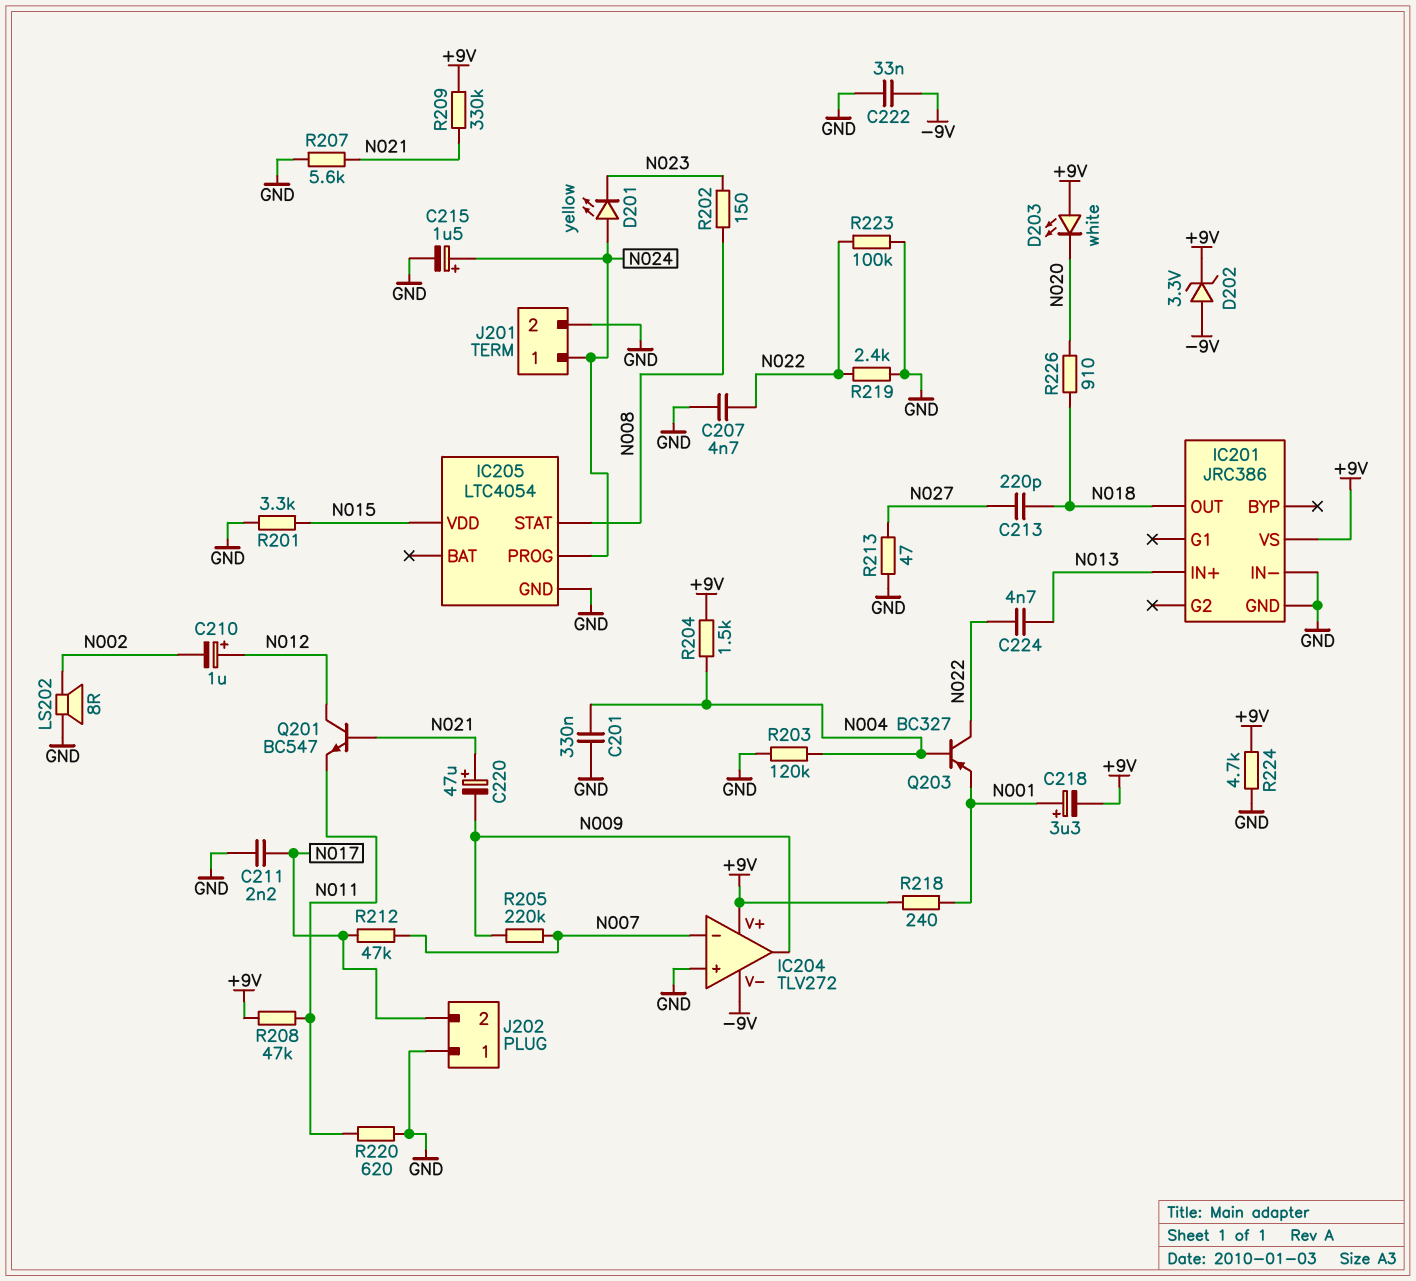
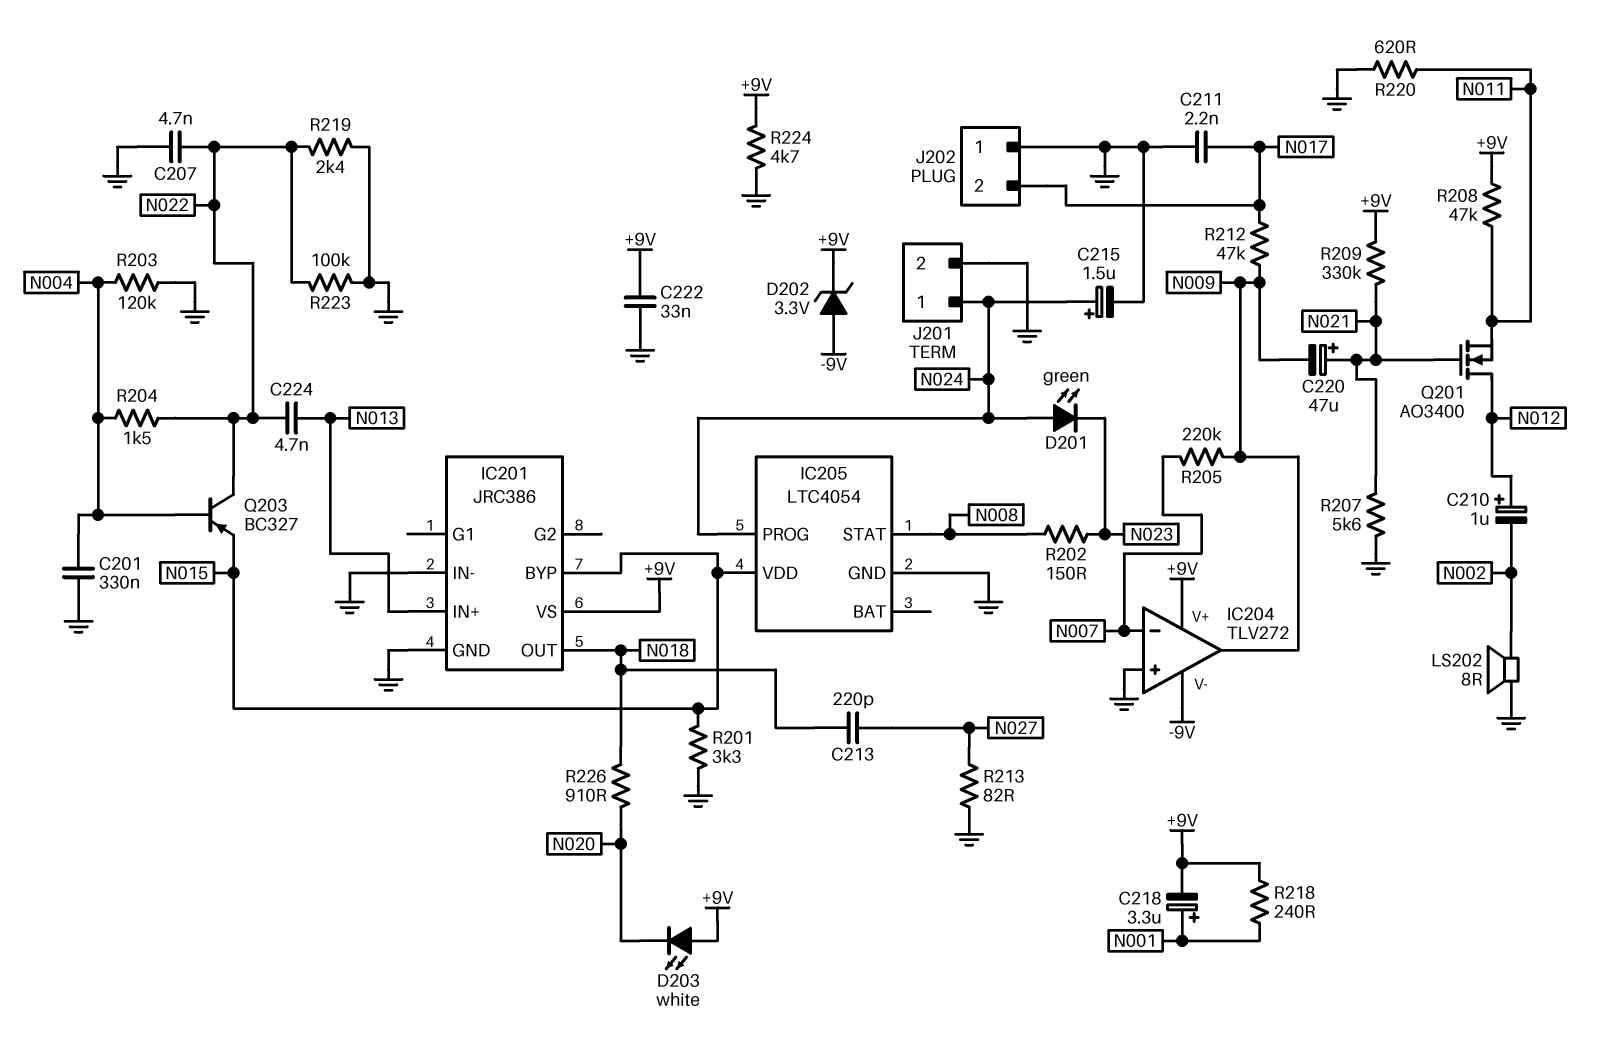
C222: 33nF (-9V, GND) -> 33nF (+9V, GND)
D201: LED yellow (A N024, K N023) -> LED green (A N024, K N023)
IC201 pin BYP: none -> N015
Q201: NPN BC547 (B N021, C N012, E N011) -> NMOS AO3400 (G N021, D N012, S N011)
Q203: PNP BC327 (B N004, C N022, E N001) -> PNP BC327 (B N004, C N022, E N015)
R204: 1.5k (+9V, N004) -> 1.5k (N004, N022)
R212: 47k (N007, N017) -> 47k (N009, N017)
R213: 47 (GND, N027) -> 82 (GND, N027)

